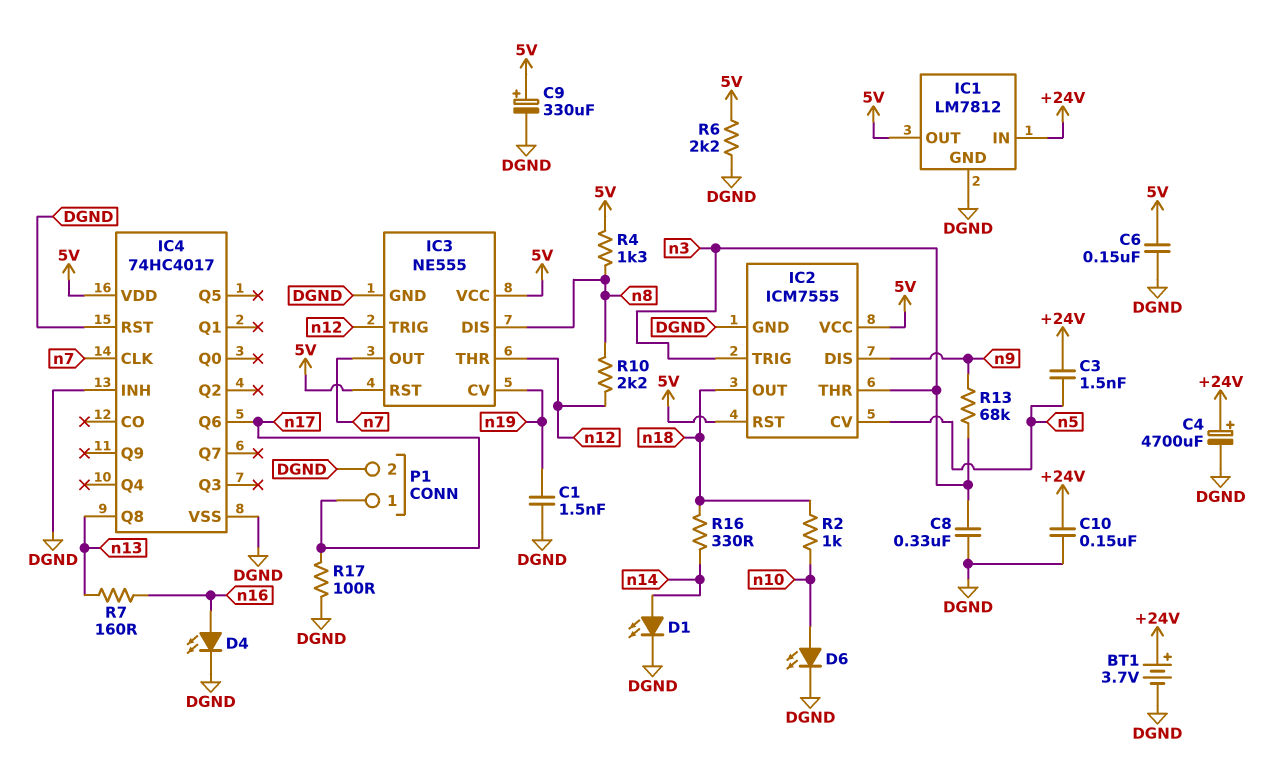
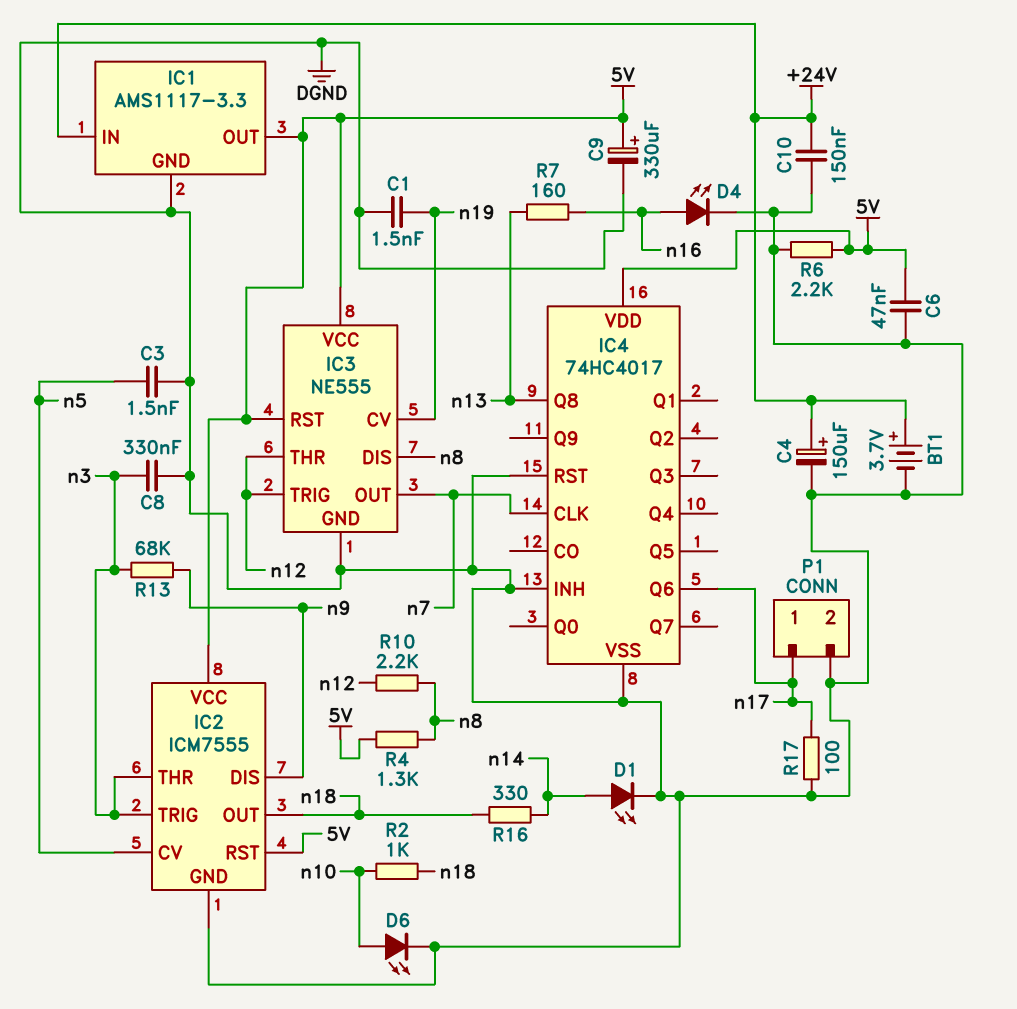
C3: 1.5nF (+24V, n5) -> 1.5nF (DGND, n5)
C4: 4700uF (plus +24V, minus DGND) -> 150uF (plus +24V, minus DGND)
C6: 150nF (5V, DGND) -> 47nF (5V, DGND)
IC1: LM7812 -> AMS1117-3.3

